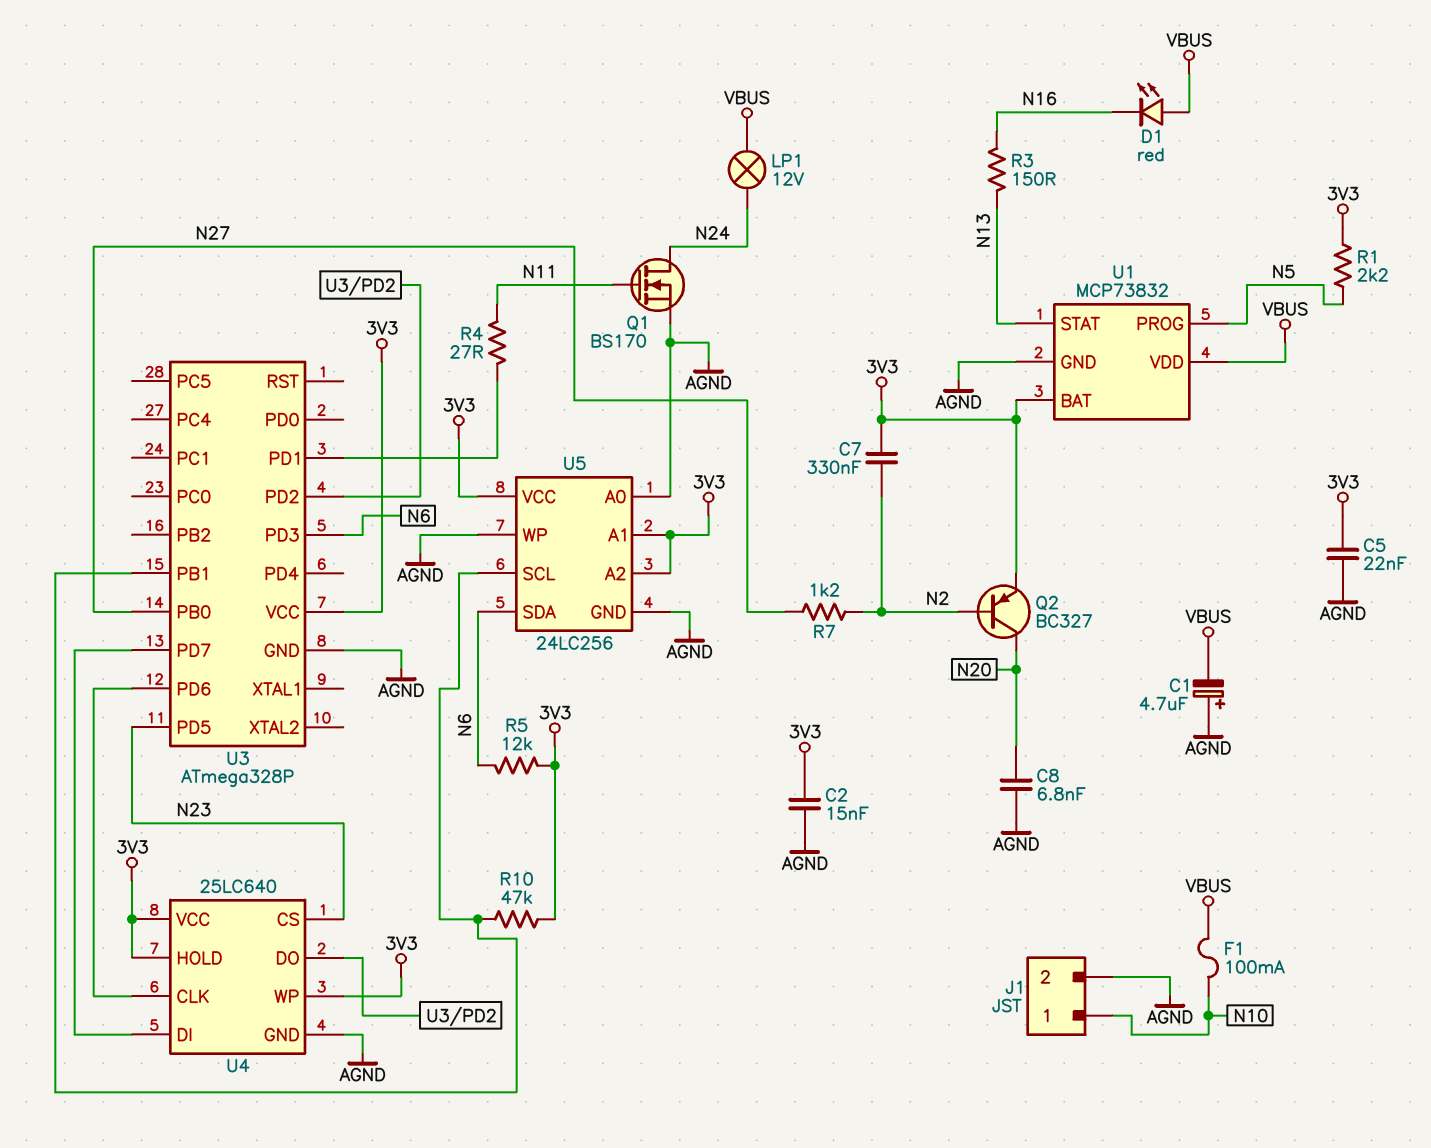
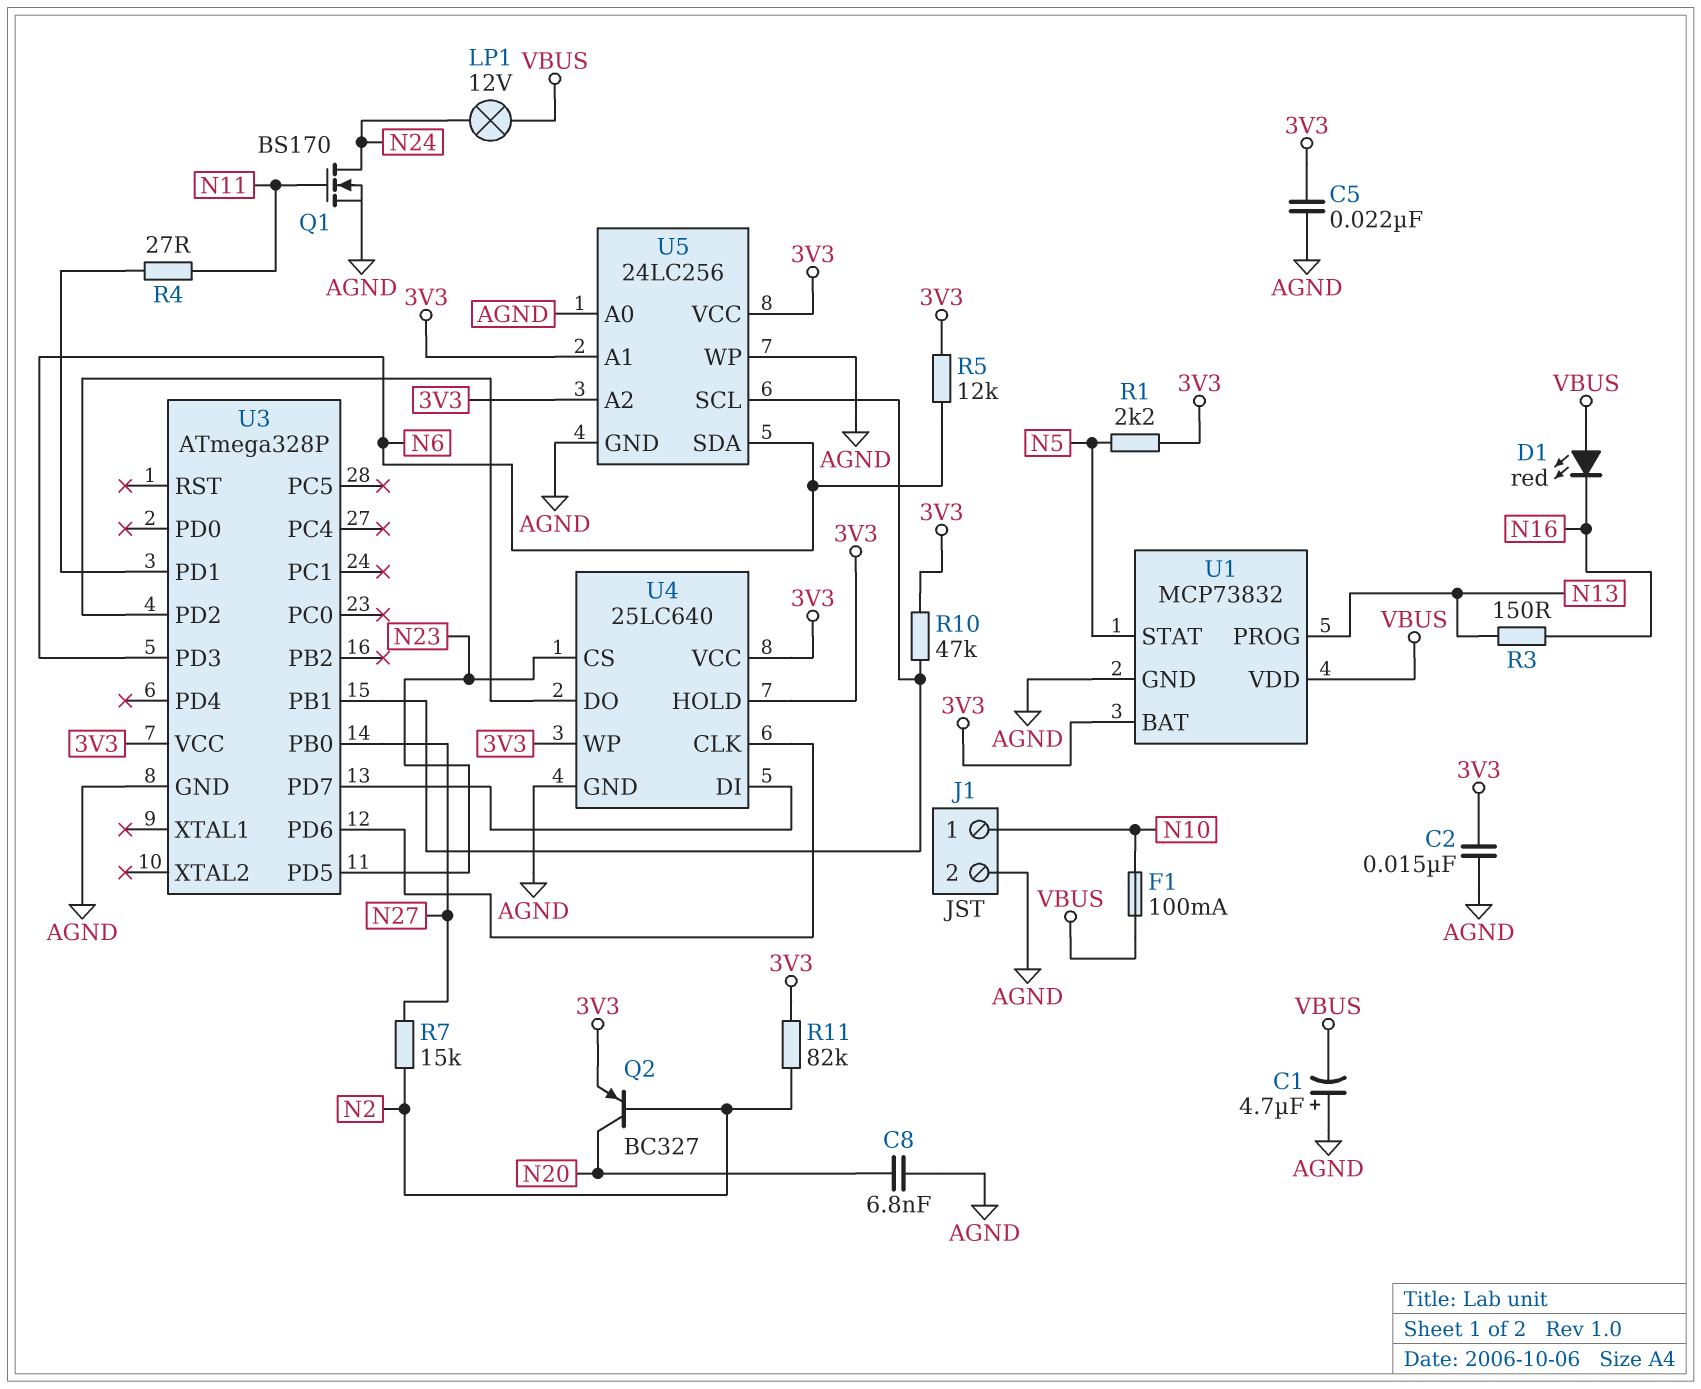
C7: 330nF (3V3, N2) -> none
R7: 1.2k (N2, N27) -> 15k (N2, N27)
R11: none -> 82k (3V3, N2)
U1 pin PROG: N5 -> N13
U1 pin STAT: N13 -> N5

